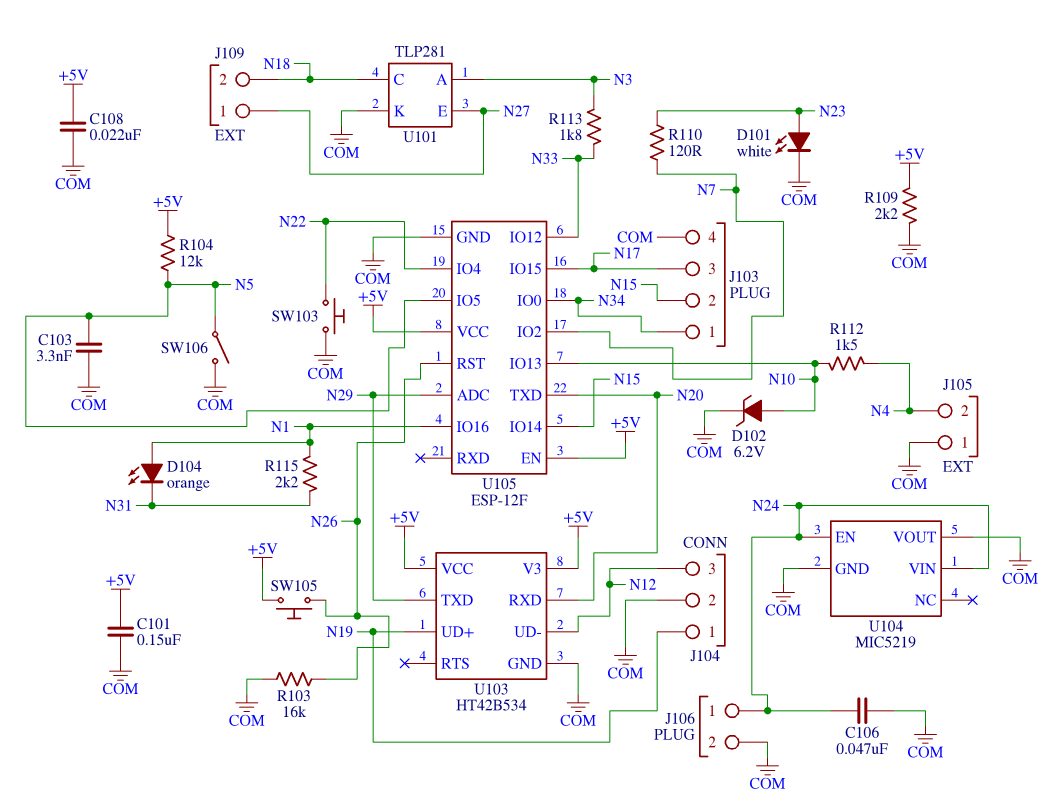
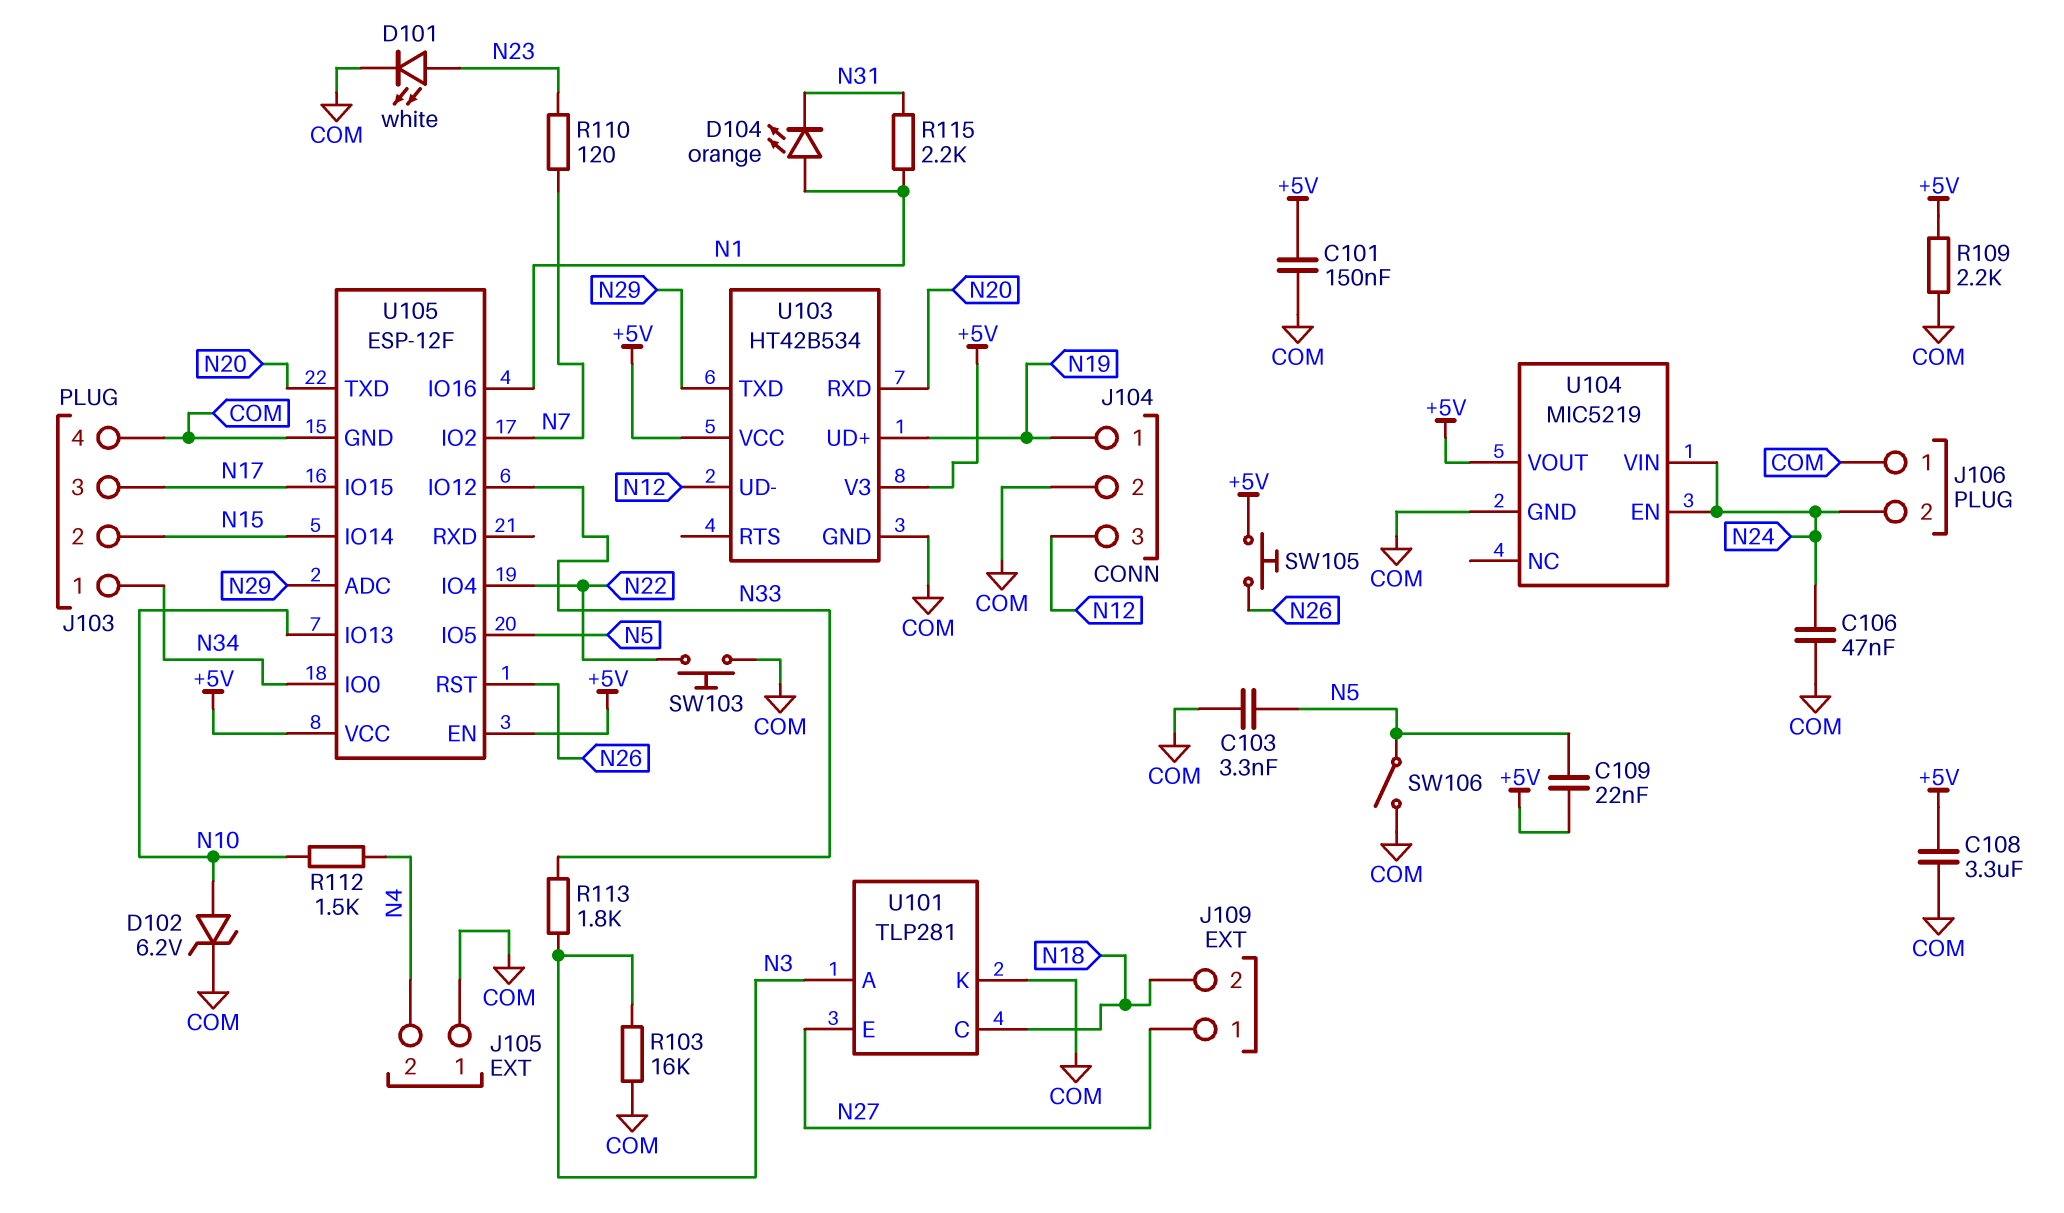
C108: 22nF (+5V, COM) -> 3.3uF (+5V, COM)
C109: none -> 22nF (+5V, N5)
J106 pin 1: N24 -> COM
J106 pin 2: COM -> N24
R103: 16k (COM, N26) -> 16k (COM, N3)
R104: 12k (+5V, N5) -> none
U104 pin VOUT: COM -> +5V

